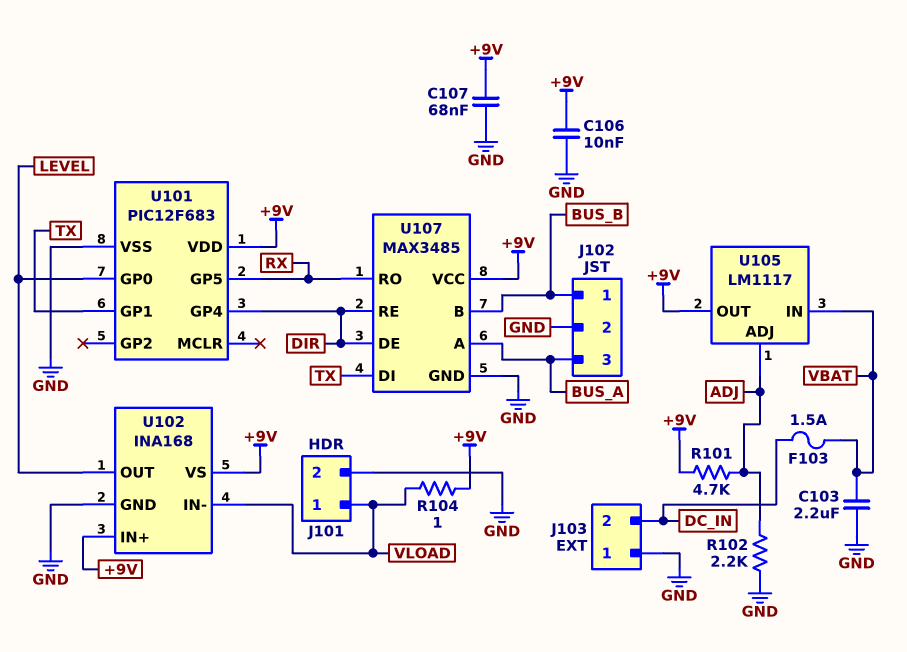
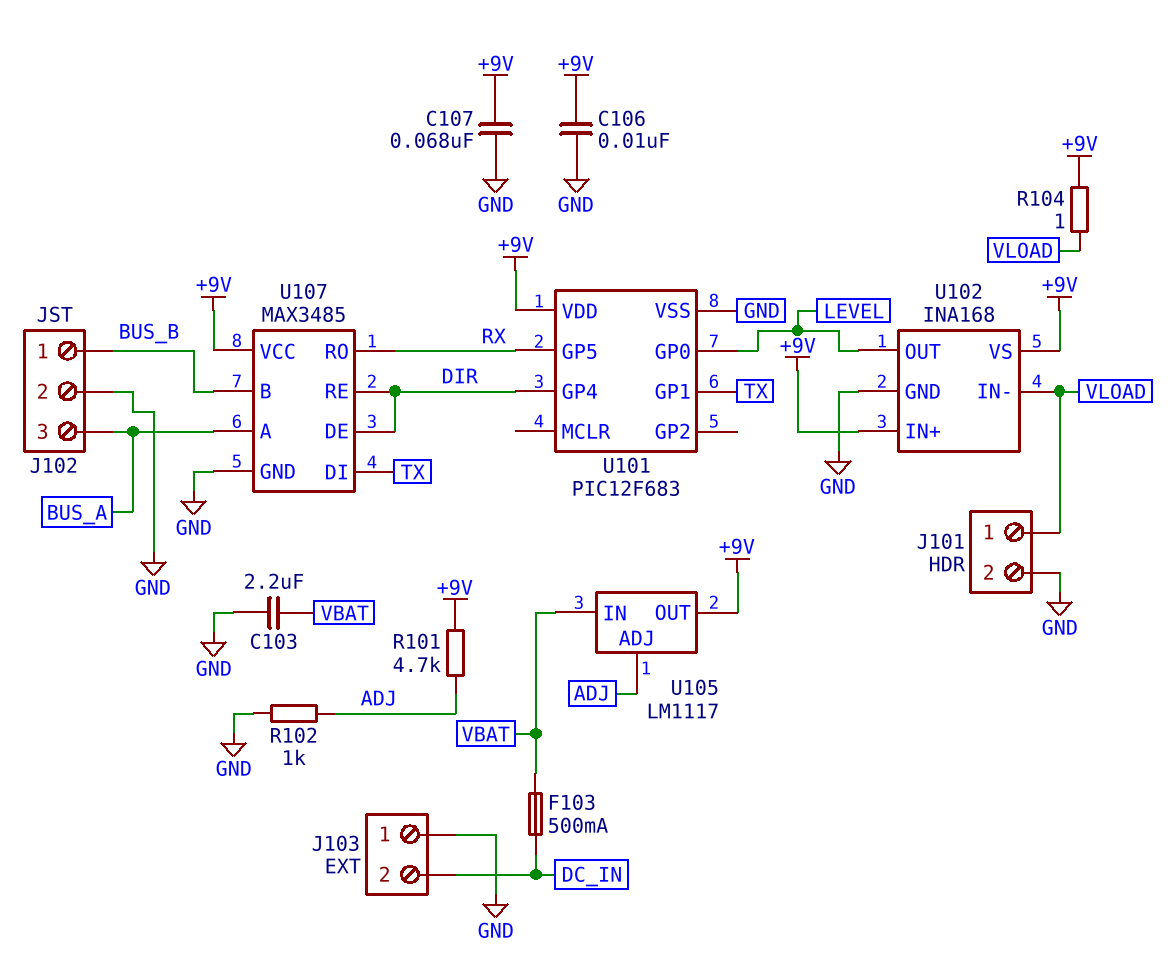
F103: 1.5A (DC_IN, VBAT) -> 500mA (DC_IN, VBAT)
R102: 2.2k (ADJ, GND) -> 1k (ADJ, GND)

